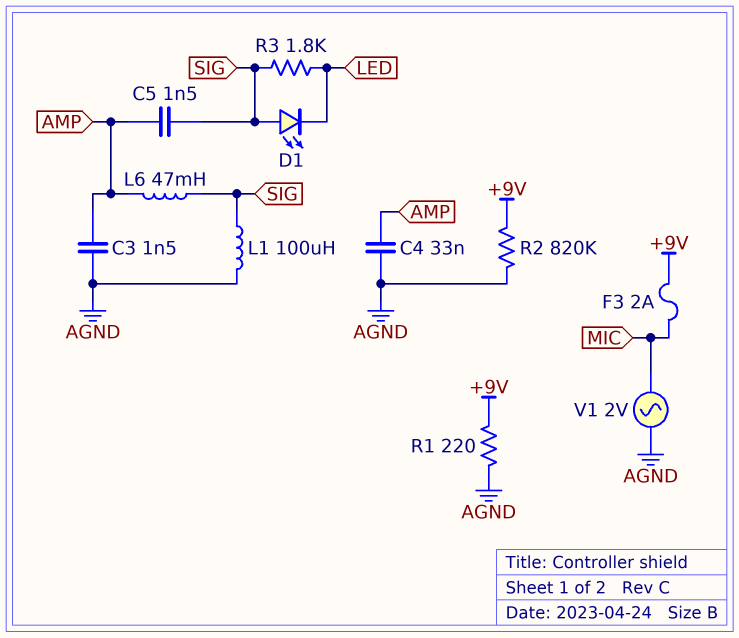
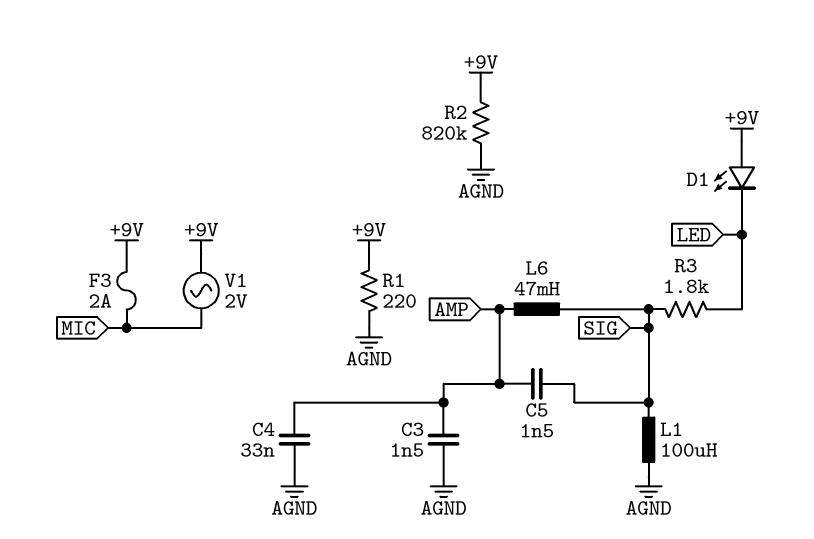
D1: LED (A SIG, K LED) -> LED (A +9V, K LED)
V1: AC 2V (AGND, MIC) -> AC 2V (+9V, MIC)

